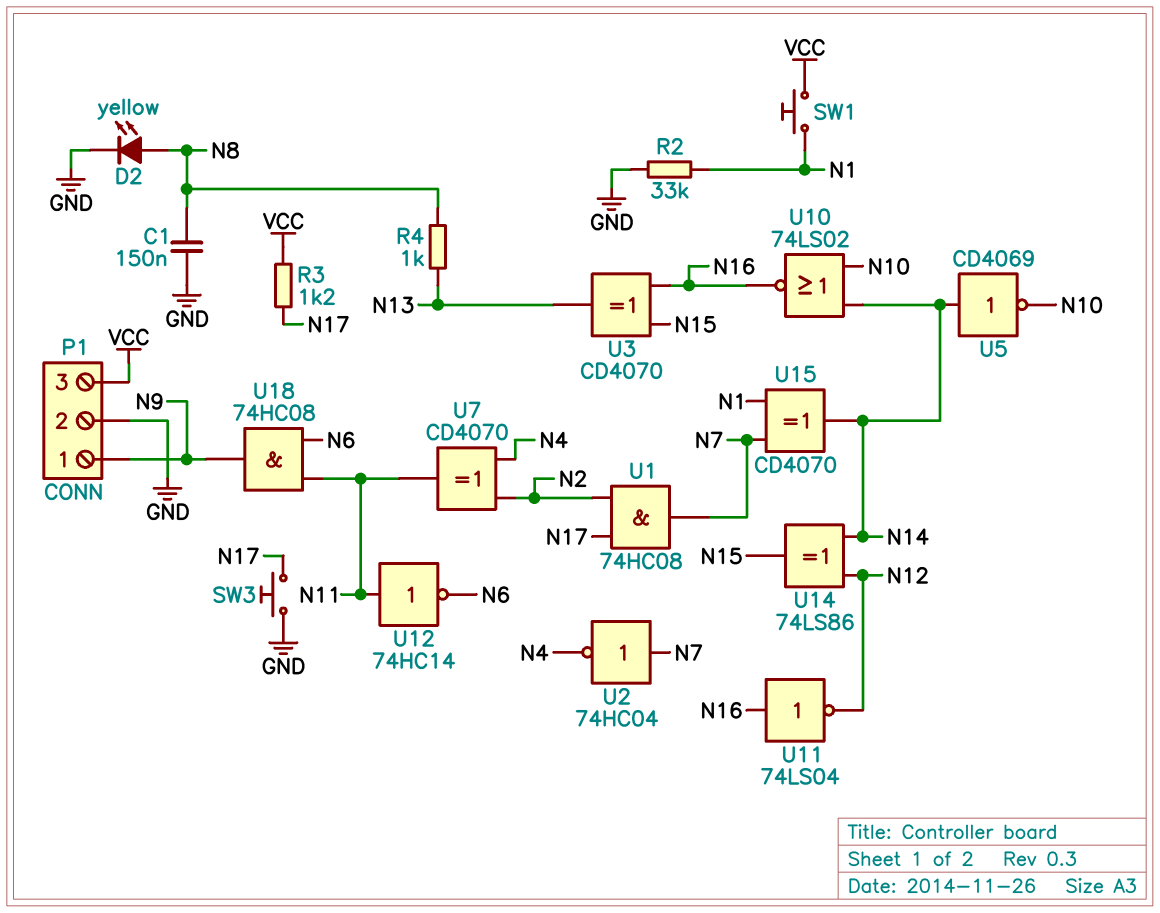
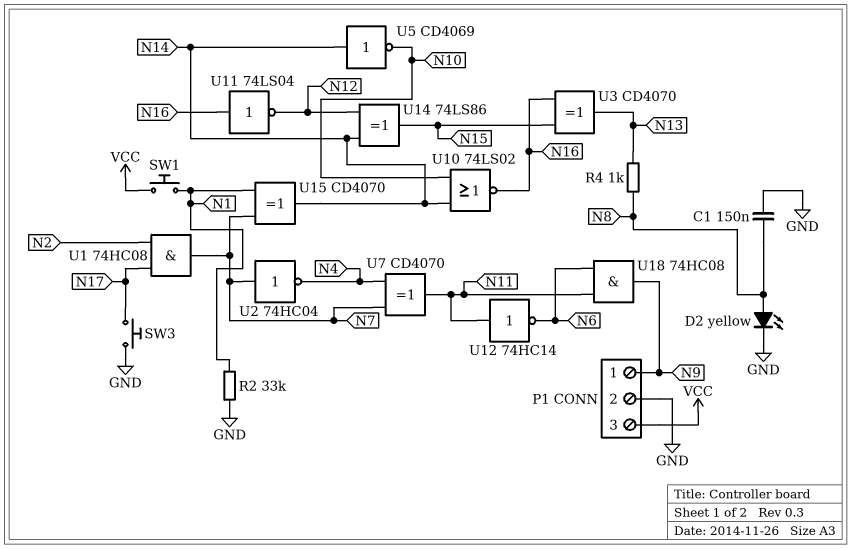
R3: 1.2k (N17, VCC) -> none
U7: XOR CD4070 (in N2, in N4, out N11) -> XOR CD4070 (in N4, in N7, out N11)

